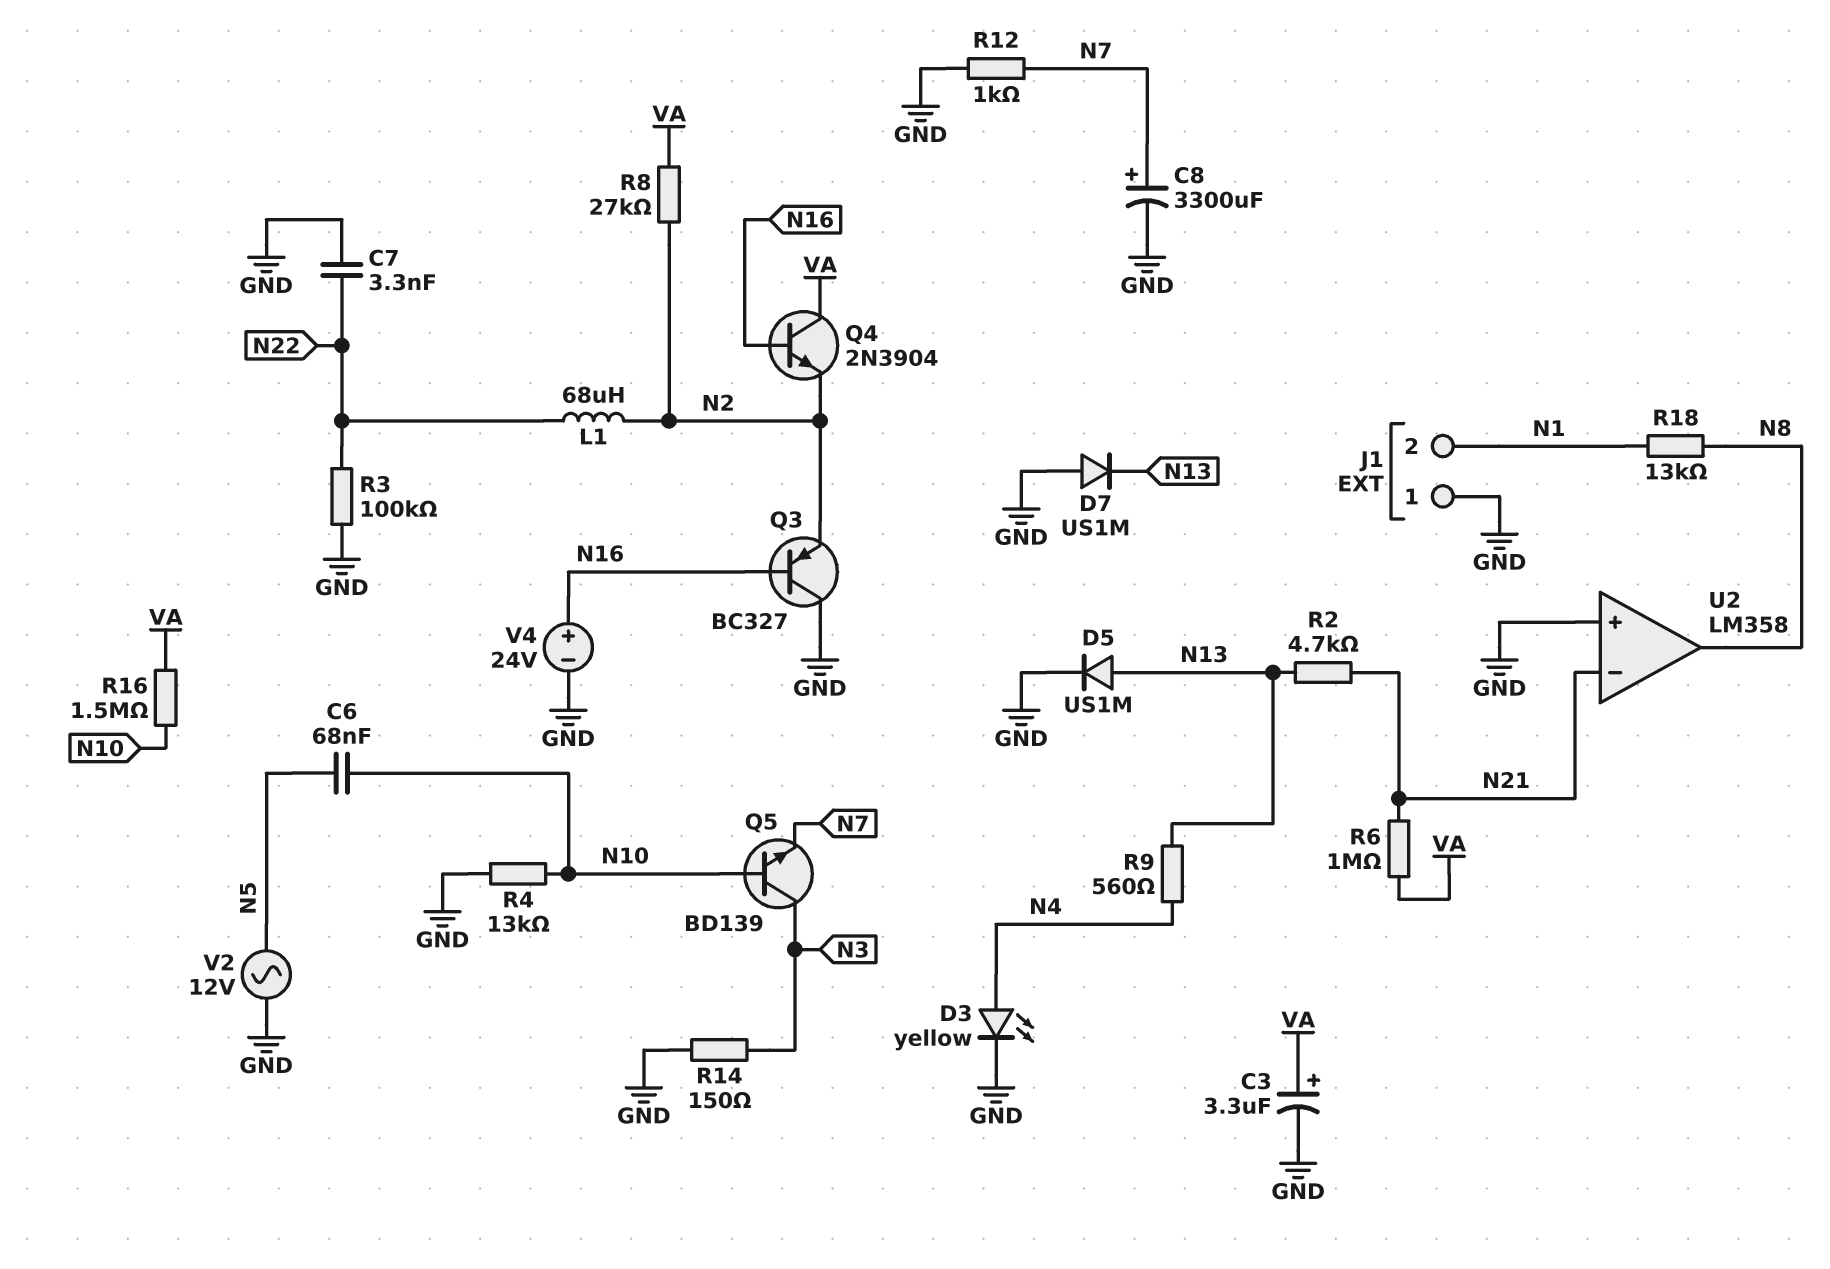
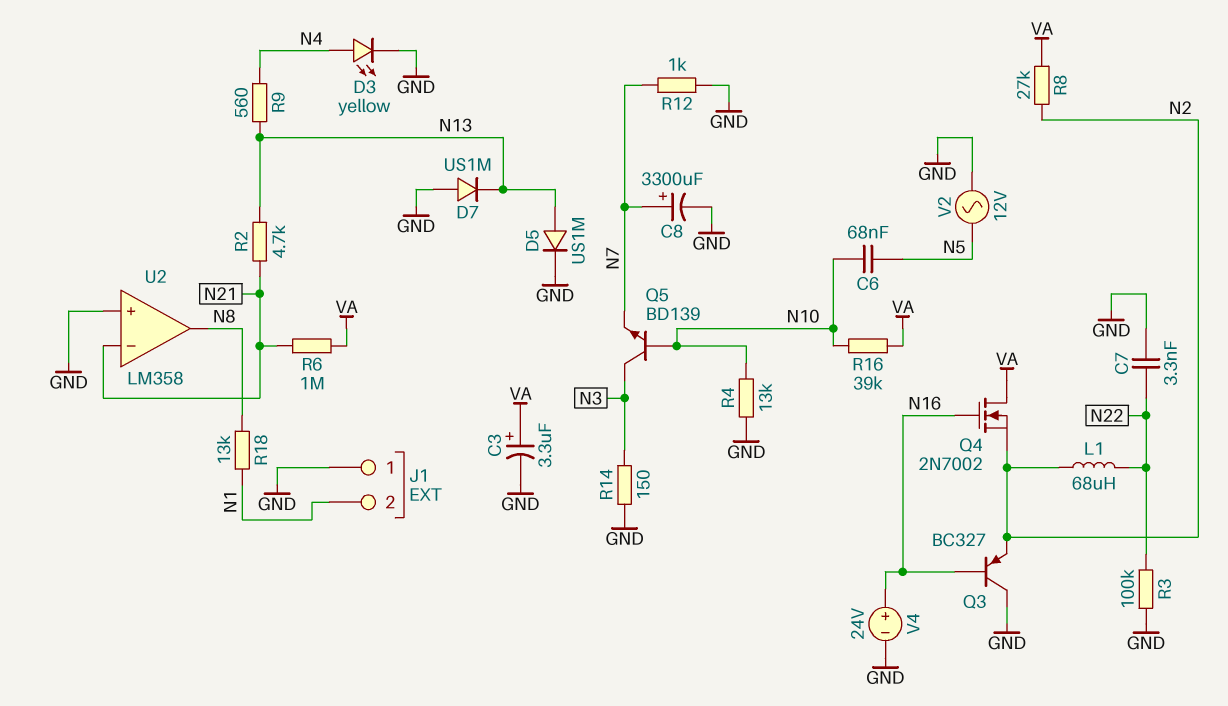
Q4: NPN 2N3904 (B N16, C VA, E N2) -> NMOS 2N7002 (G N16, D VA, S N2)
R16: 1.5M (N10, VA) -> 39k (N10, VA)

